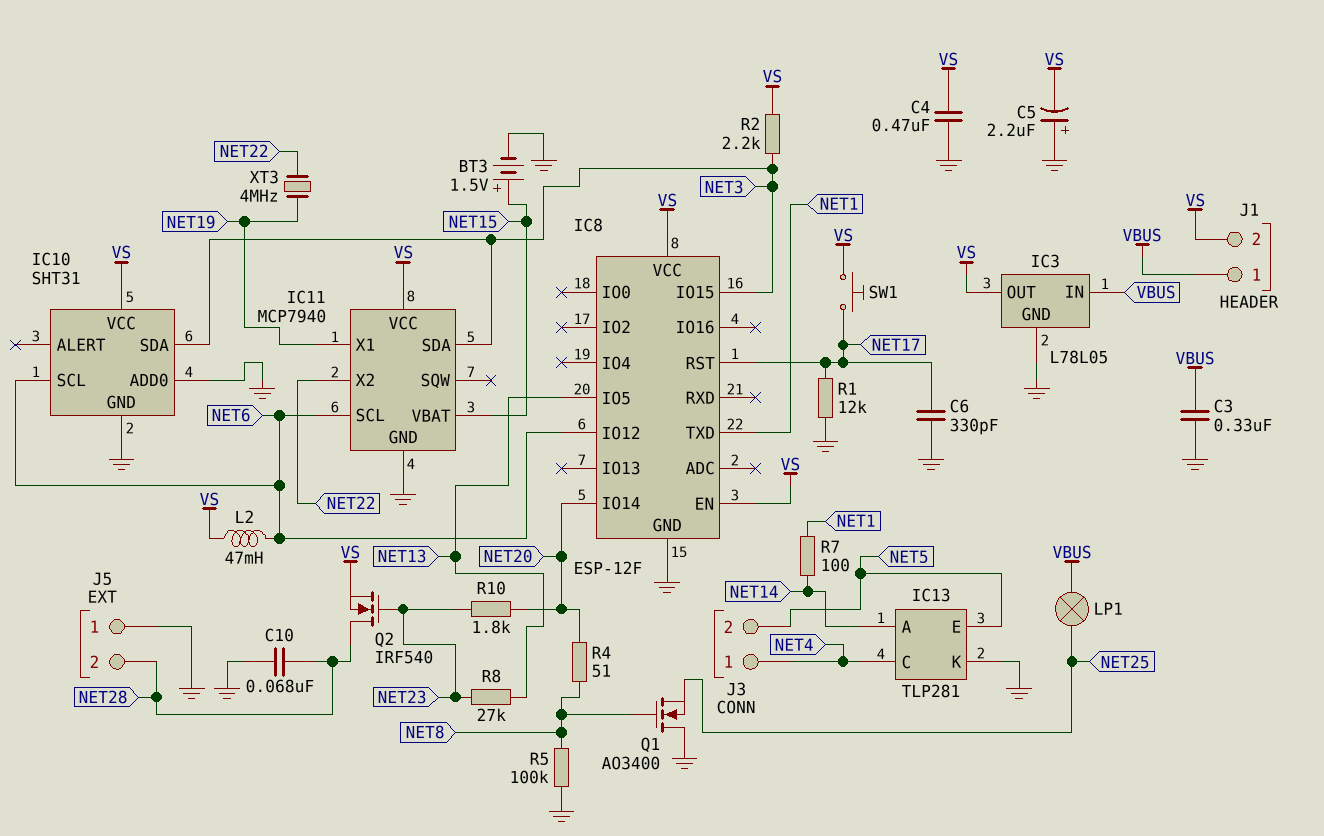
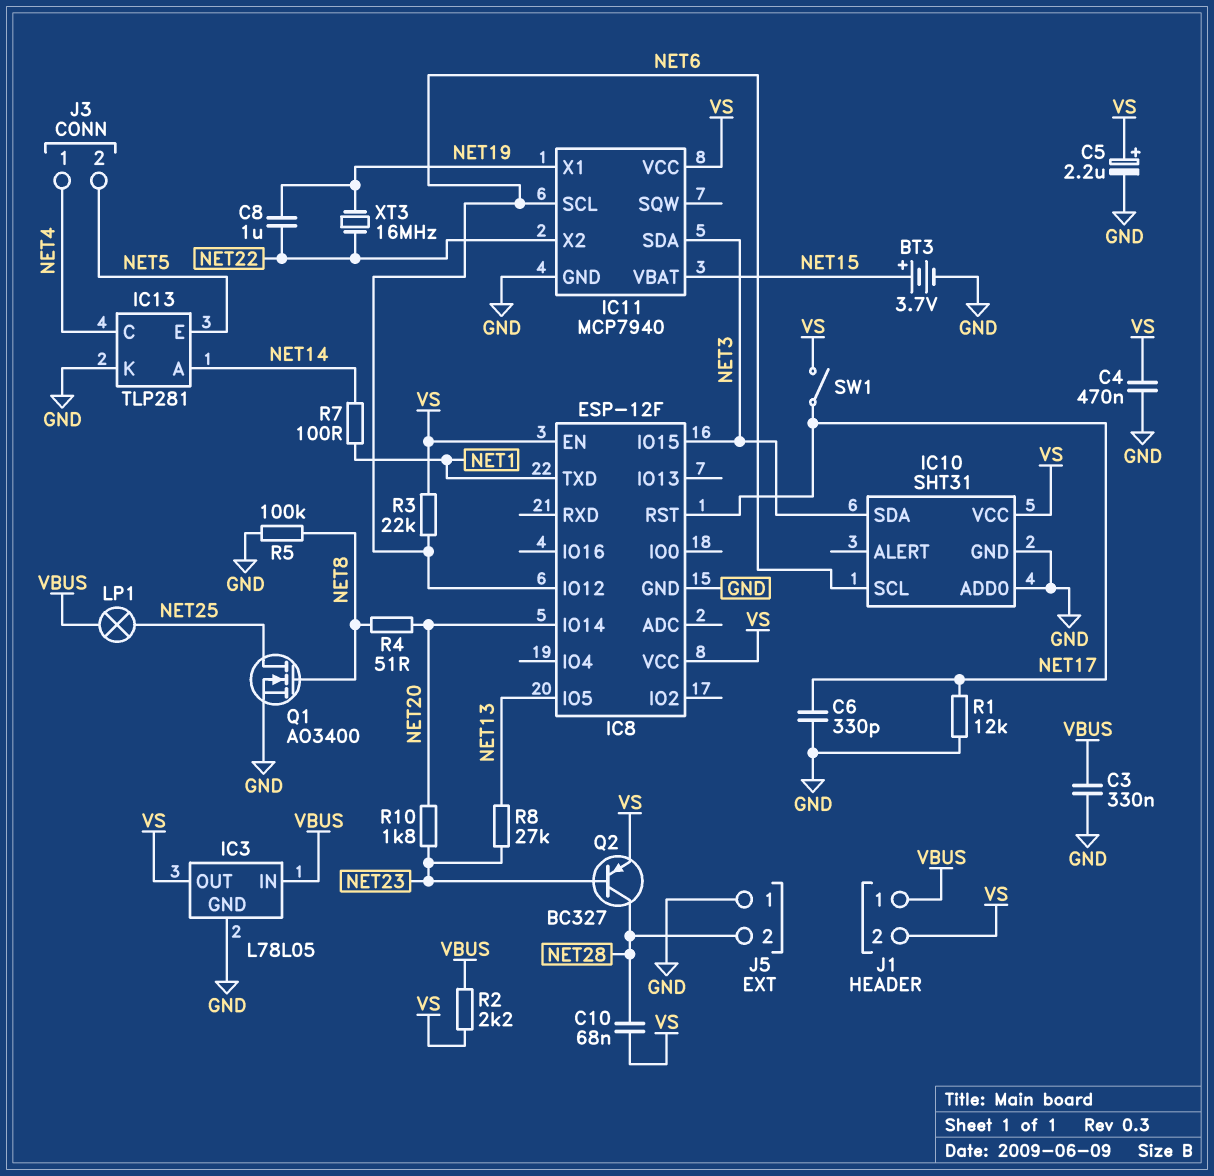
BT3: 1.5V (plus NET15, minus GND) -> 3.7V (plus NET15, minus GND)
C5: 2.2uF (plus GND, minus VS) -> 2.2uF (plus VS, minus GND)
C8: none -> 1uF (NET19, NET22)
C10: 68nF (GND, NET28) -> 68nF (NET28, VS)
L2: 47mH (NET6, VS) -> none
Q1: NMOS AO3400 (G NET8, D GND, S NET25) -> NMOS AO3400 (G NET8, D NET25, S GND)
Q2: NMOS IRF540 (G NET23, D NET28, S VS) -> PNP BC327 (B NET23, C NET28, E VS)
R2: 2.2k (NET3, VS) -> 2.2k (VBUS, VS)
R3: none -> 22k (NET6, VS)
SW1: button (NET17, VS) -> switch (NET17, VS)
XT3: 4MHz (NET19, NET22) -> 16MHz (NET19, NET22)

